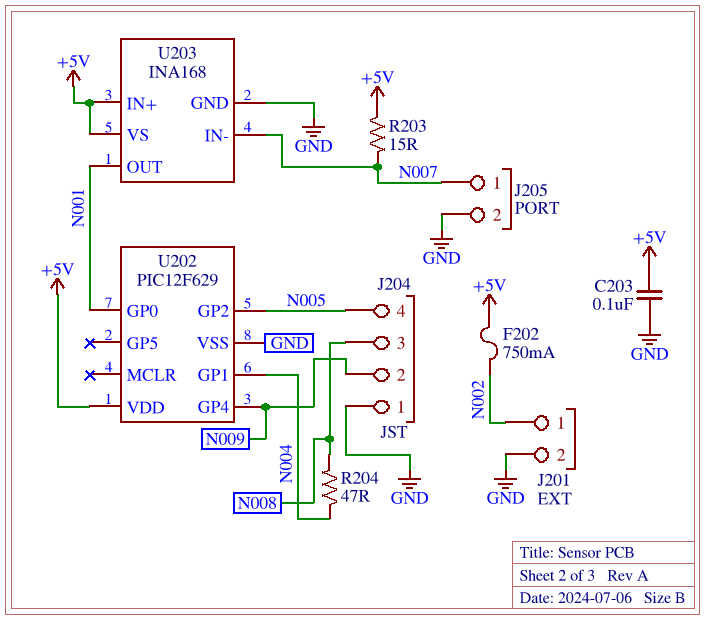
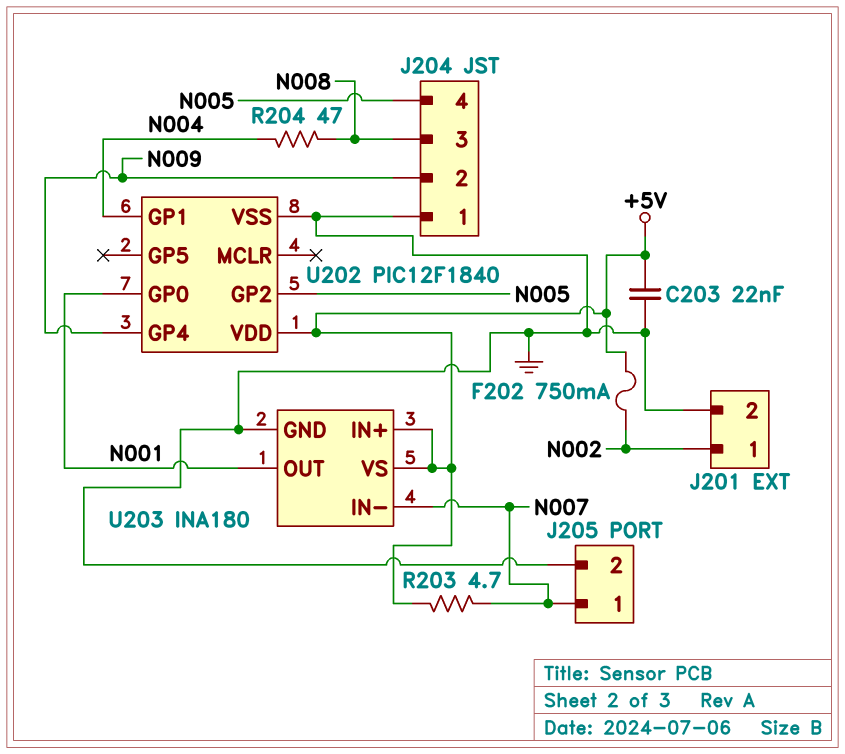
C203: 100nF (+5V, GND) -> 22nF (+5V, GND)
R203: 15 (+5V, N007) -> 4.7 (+5V, N007)
U202: PIC12F629 -> PIC12F1840
U203: INA168 -> INA180

